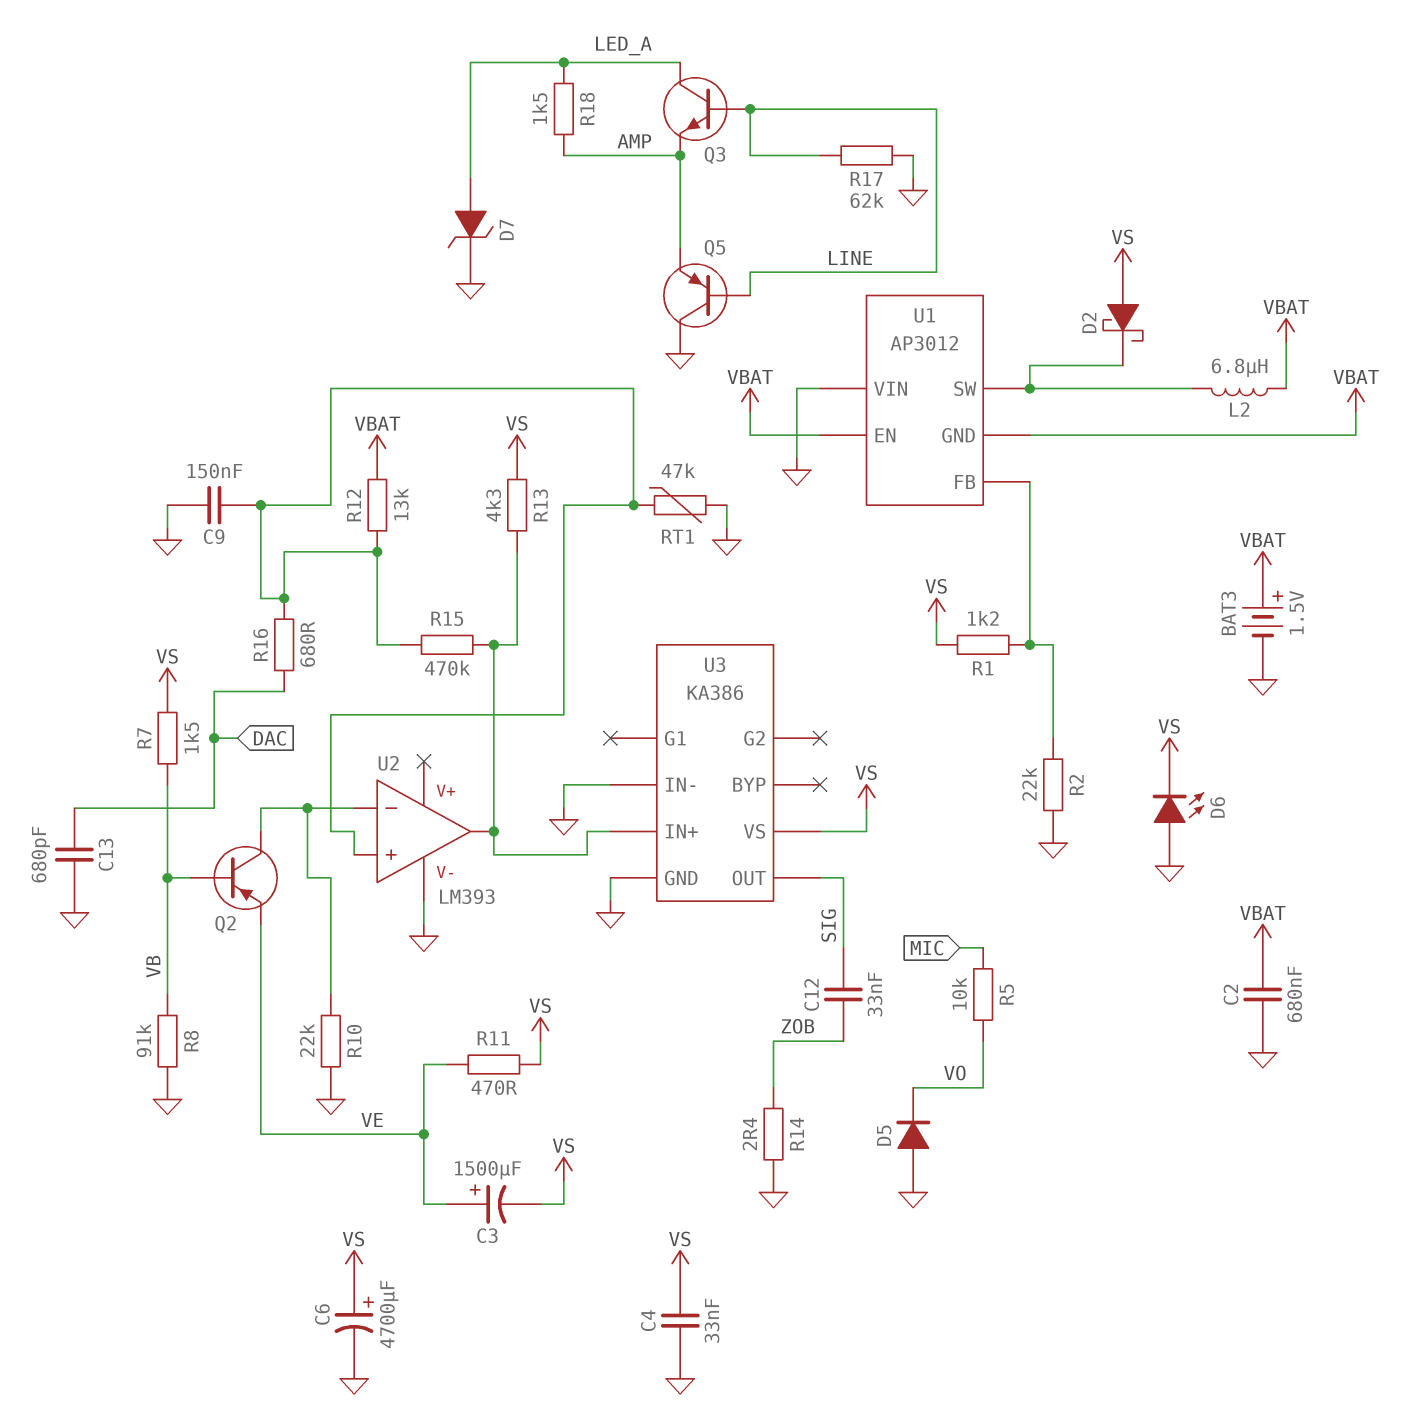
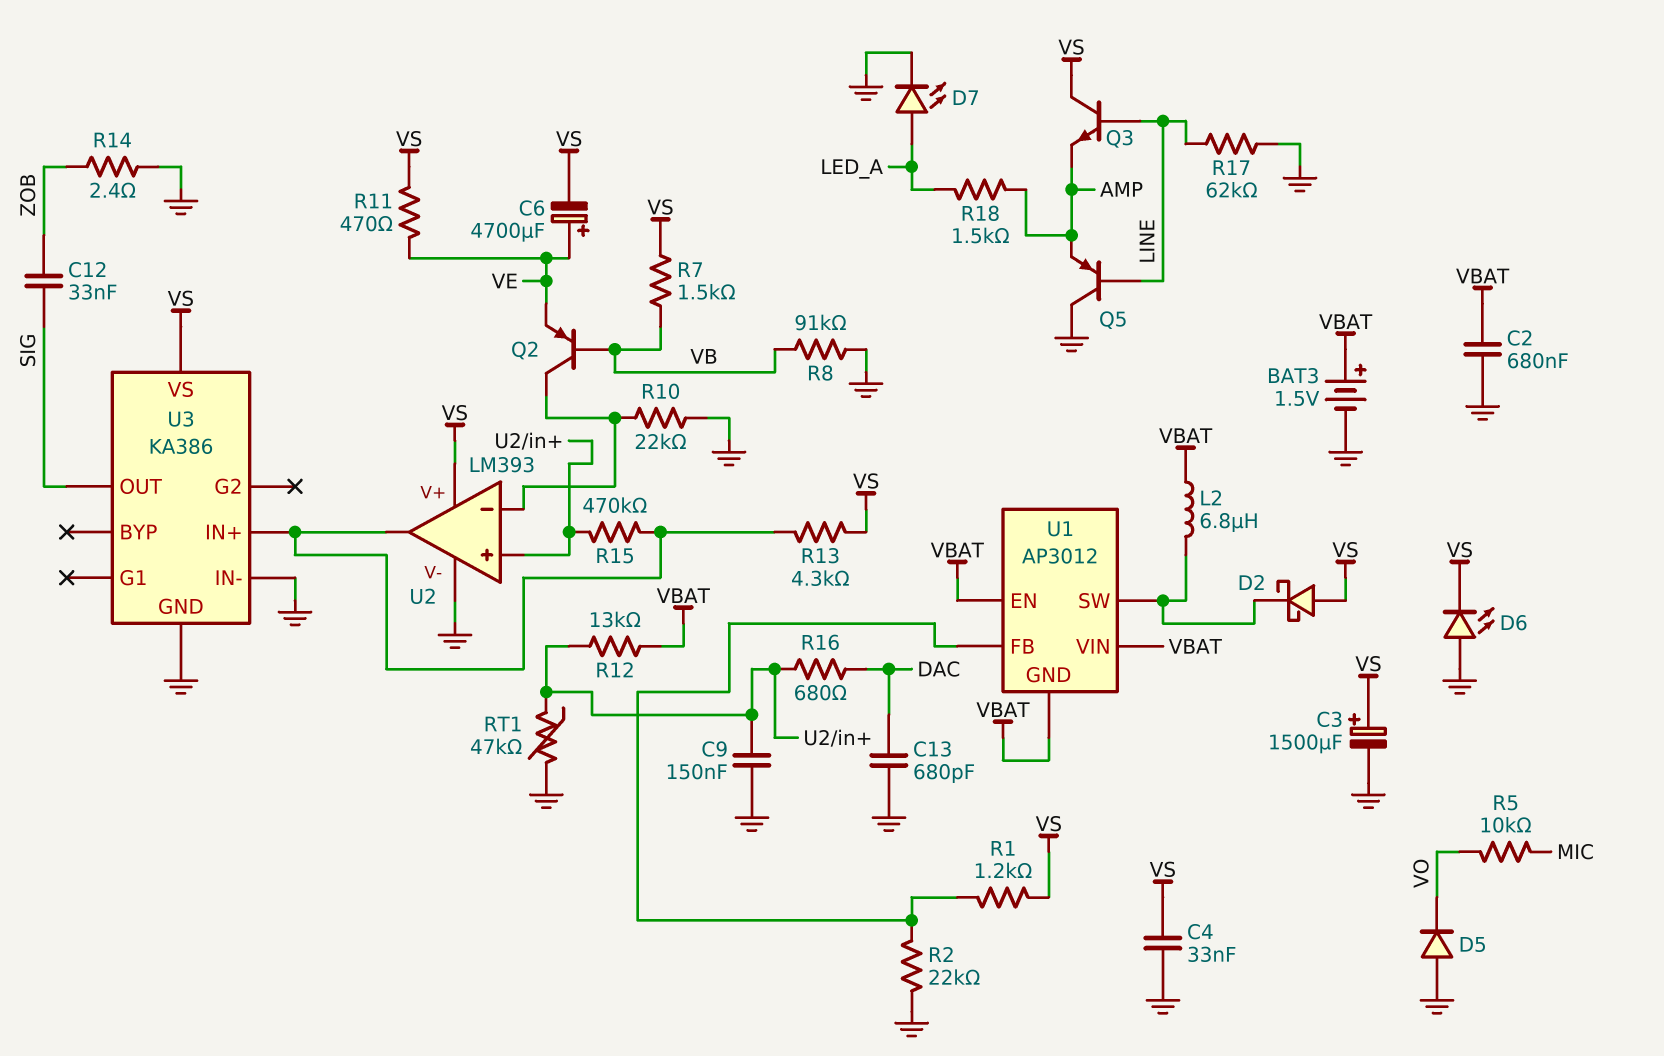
C3: 1500uF (plus VE, minus VS) -> 1500uF (plus VS, minus GND)
C6: 4700uF (plus VS, minus GND) -> 4700uF (plus VE, minus VS)
D7: zener (A LED_A, K GND) -> LED (A LED_A, K GND)
Q3: NPN (B LINE, C LED_A, E AMP) -> NPN (B LINE, C VS, E AMP)
U1 pin VIN: GND -> VBAT
U2 pin V+: none -> VS

